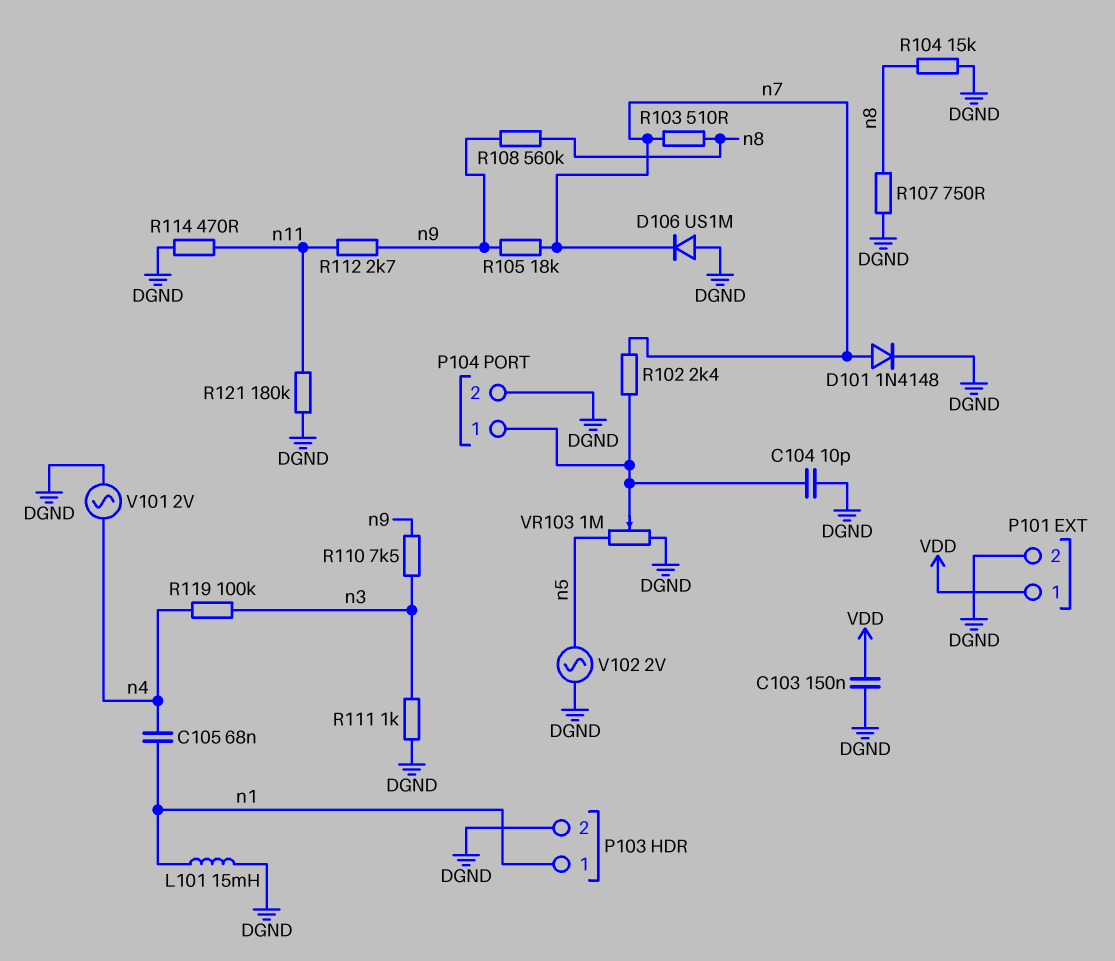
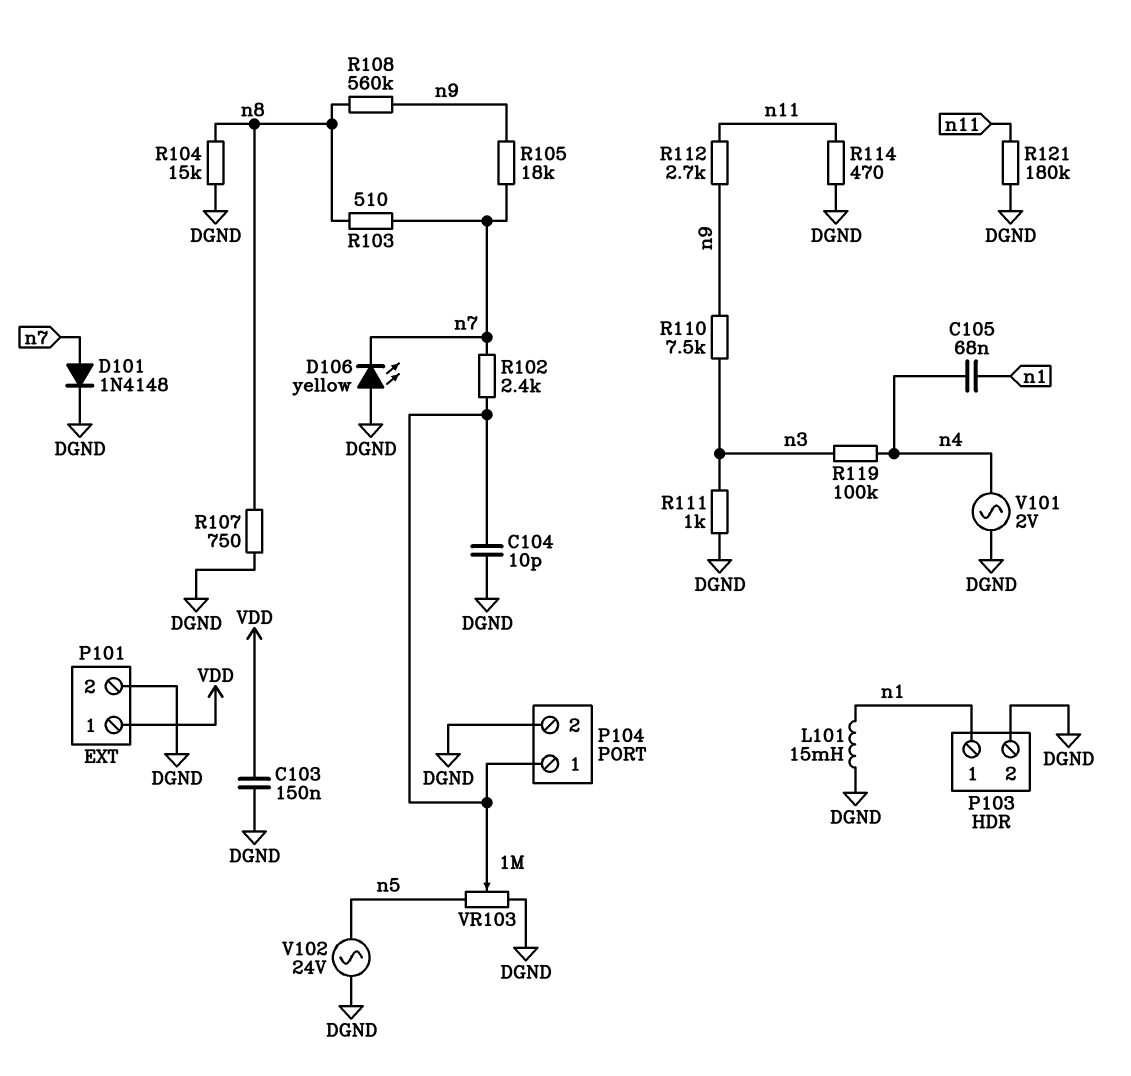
D106: diode US1M (A DGND, K n7) -> LED yellow (A DGND, K n7)
V102: AC 2V (DGND, n5) -> AC 24V (DGND, n5)

